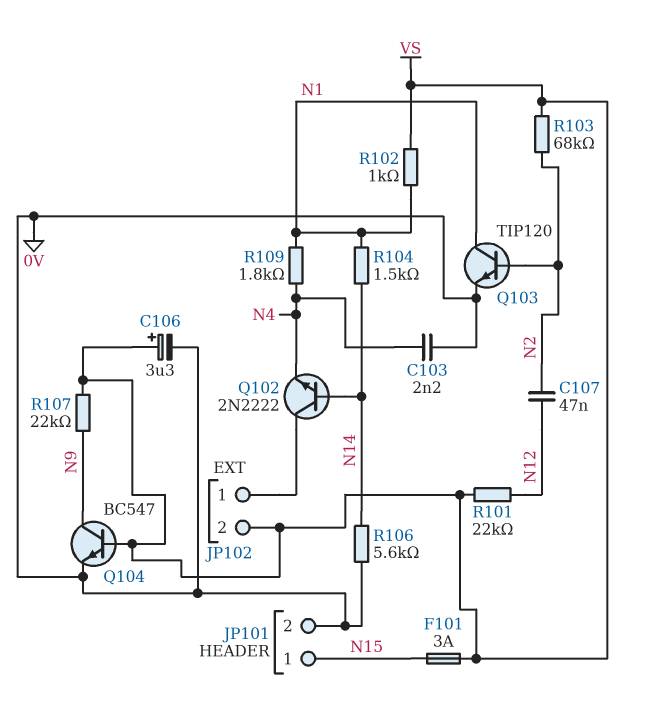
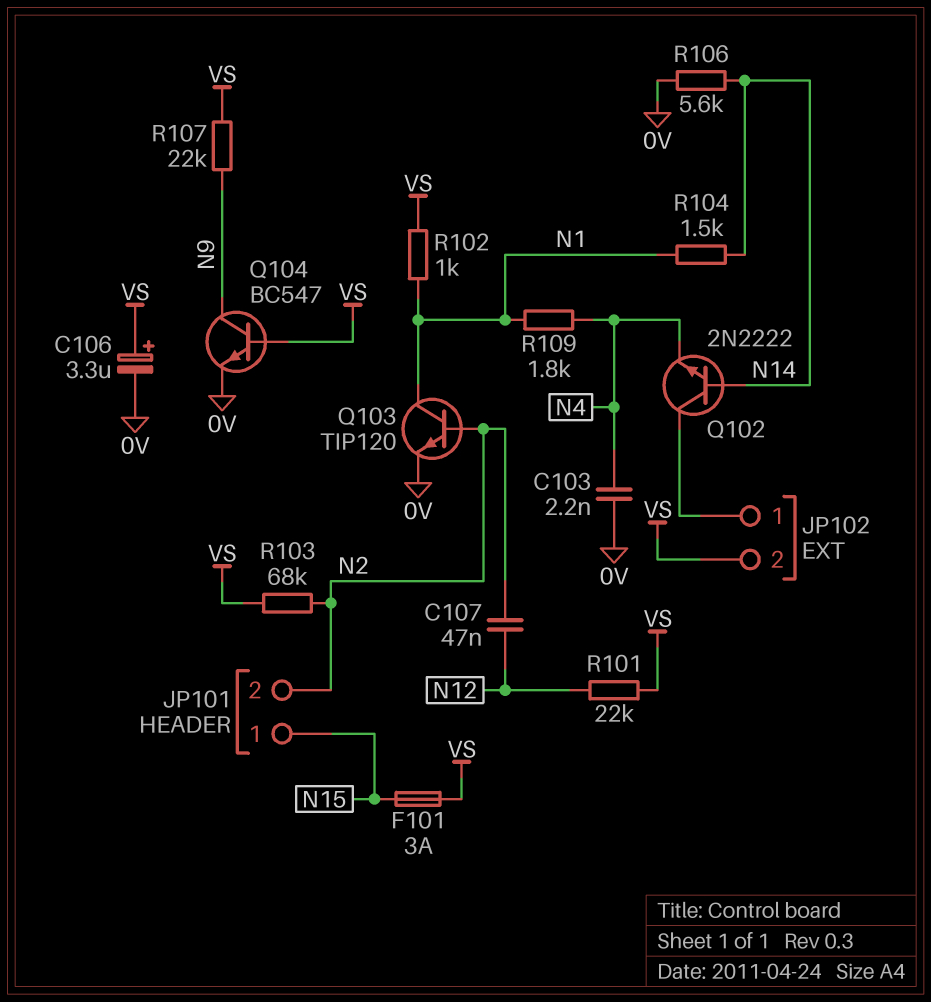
JP101 pin 2: 0V -> N2

